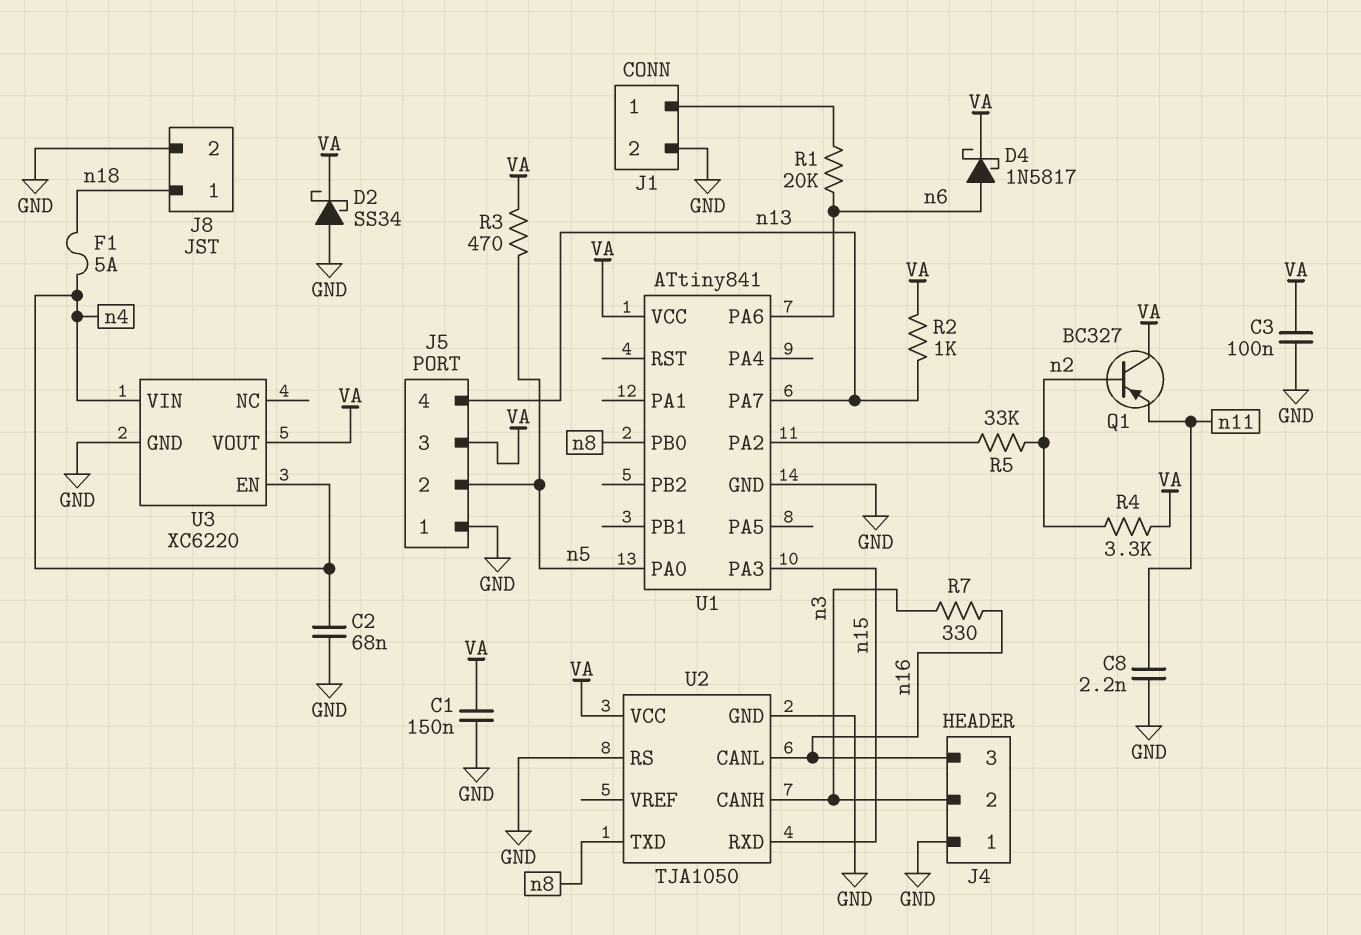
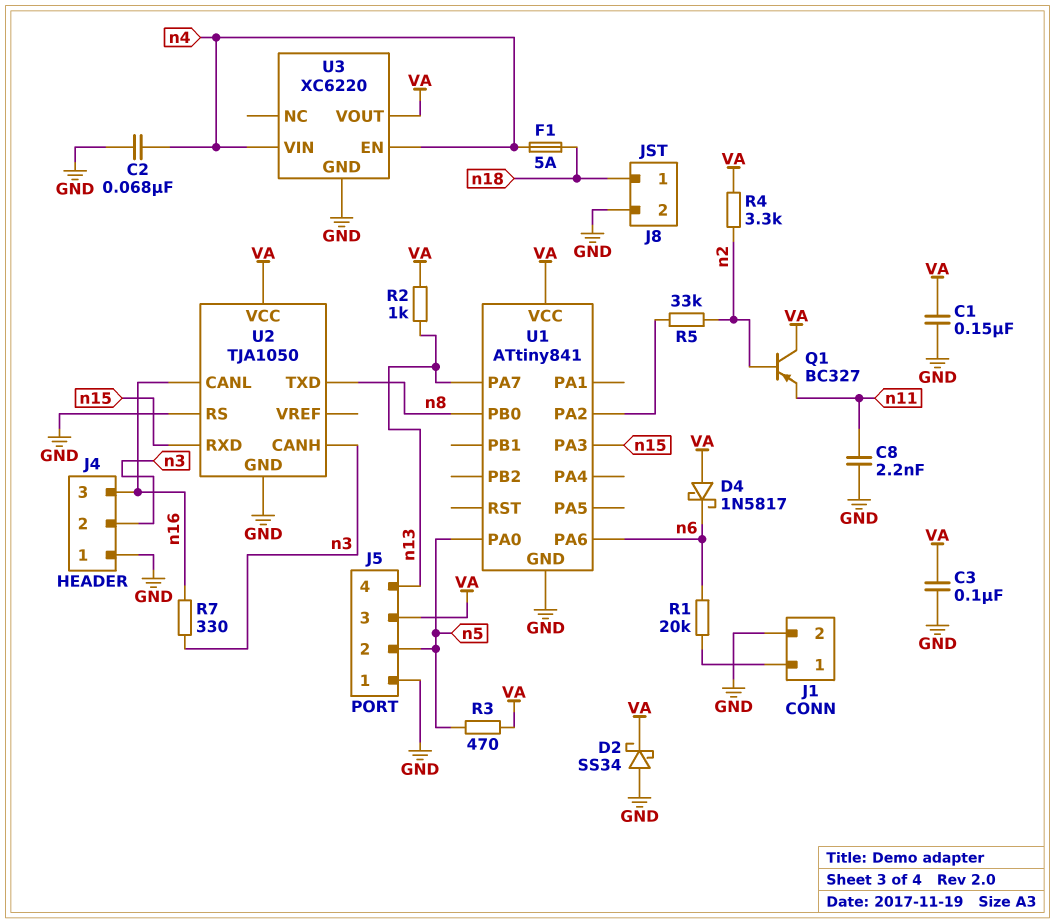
D4: schottky 1N5817 (A n6, K VA) -> schottky 1N5817 (A VA, K n6)

